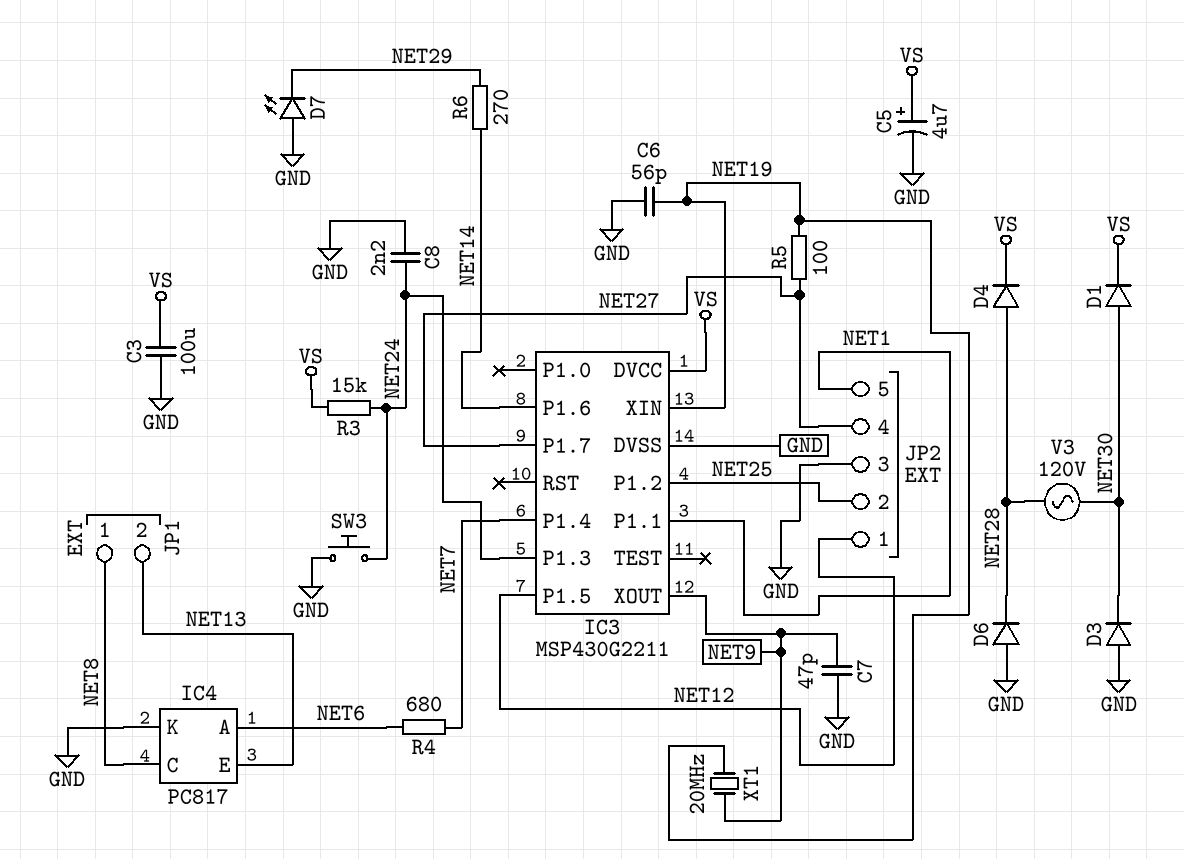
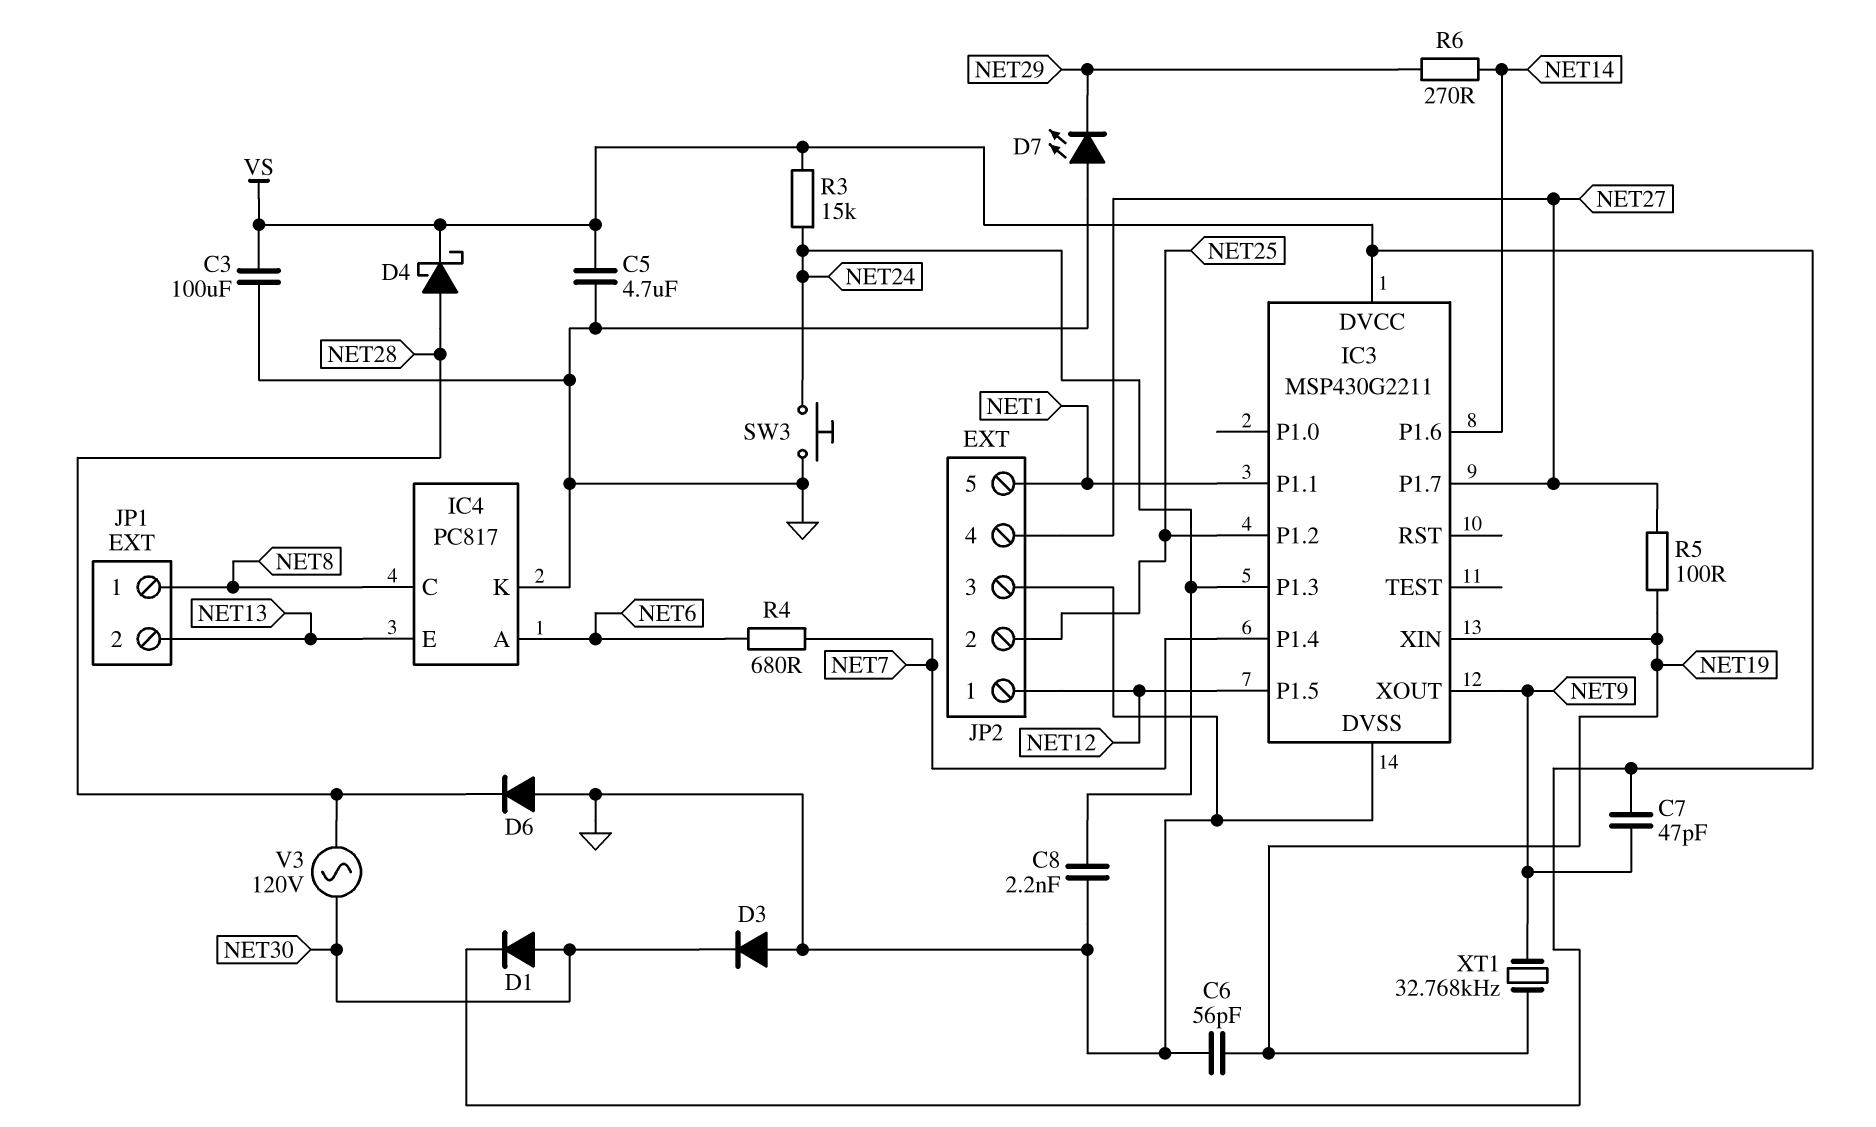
C5: 4.7uF (plus VS, minus GND) -> 4.7uF (GND, VS)
C7: 47pF (GND, NET9) -> 47pF (NET9, VS)
D4: diode (A NET28, K VS) -> schottky (A NET28, K VS)
XT1: 20MHz (NET9, NET19) -> 32.768kHz (NET9, NET19)

